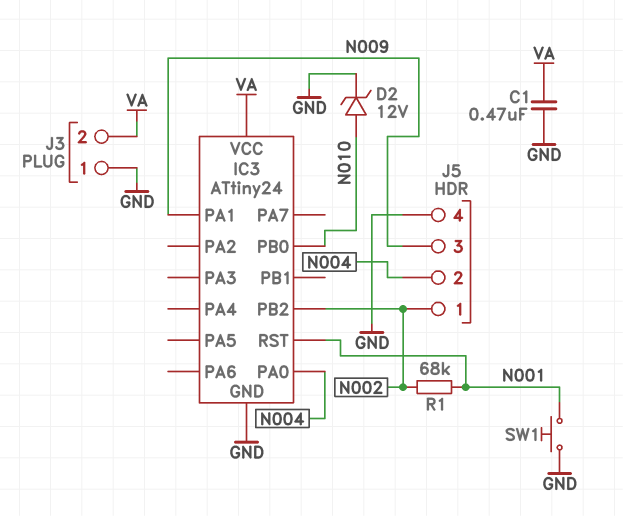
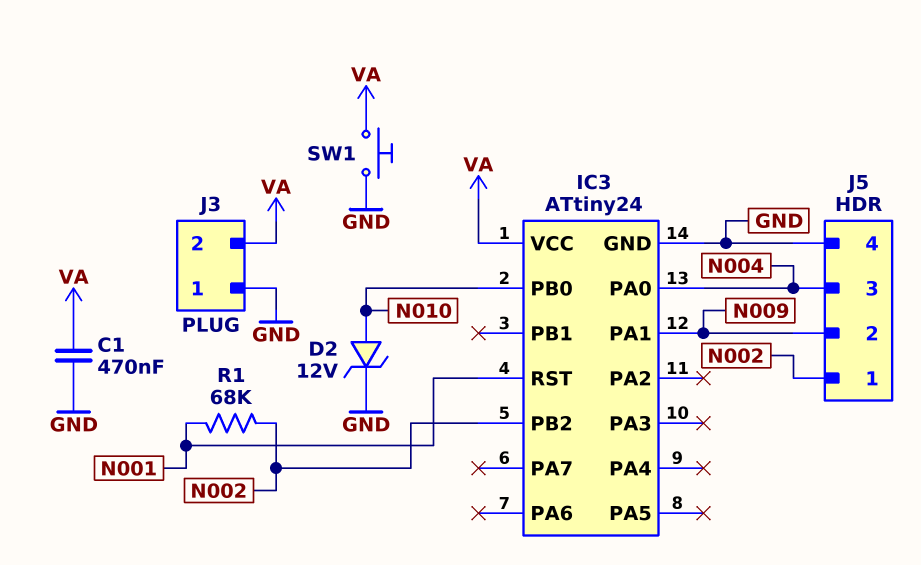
J5 pin 2: N004 -> N009
J5 pin 3: N009 -> N004
SW1: button (GND, N001) -> button (GND, VA)

